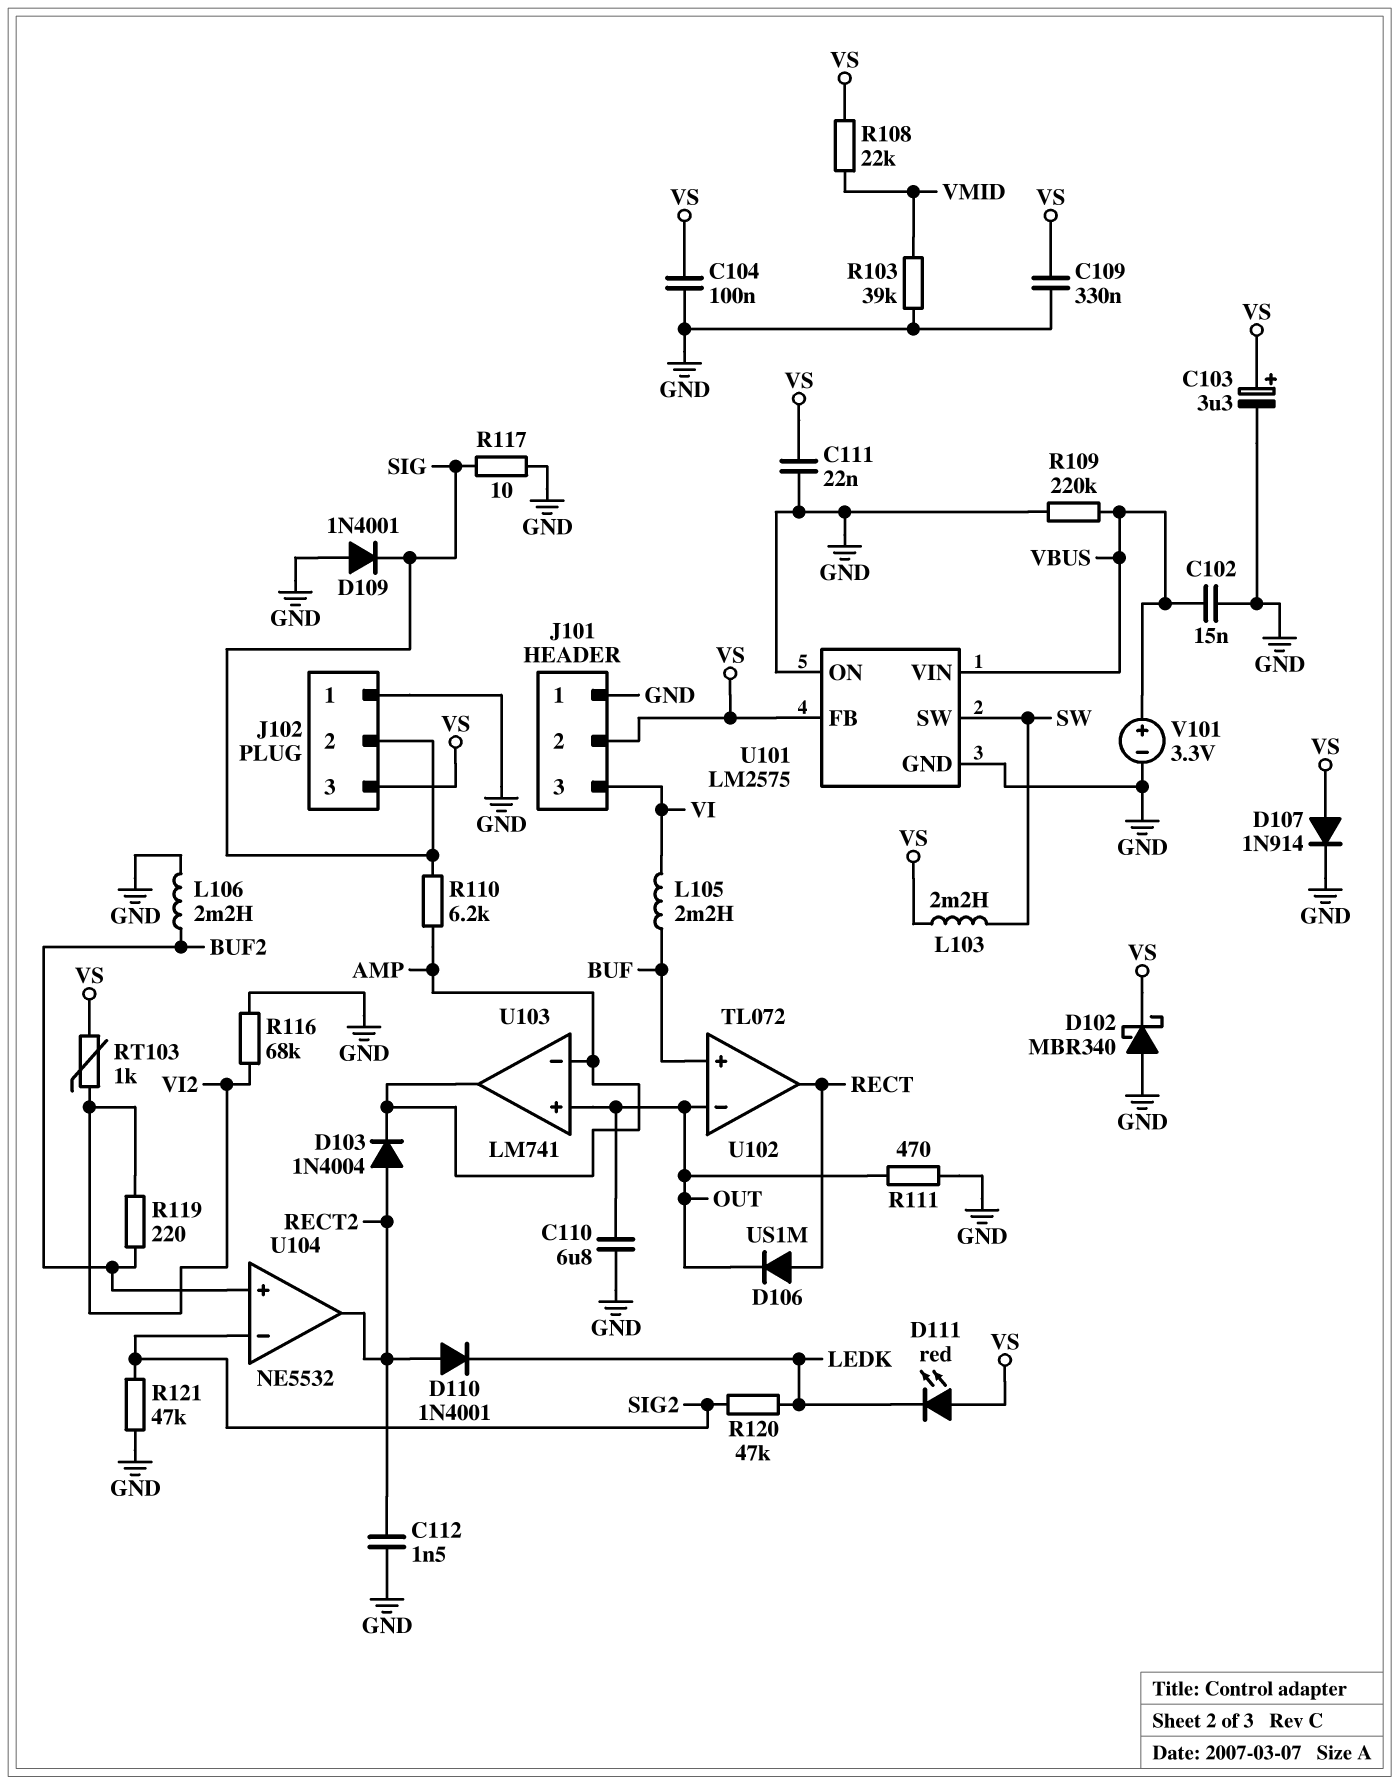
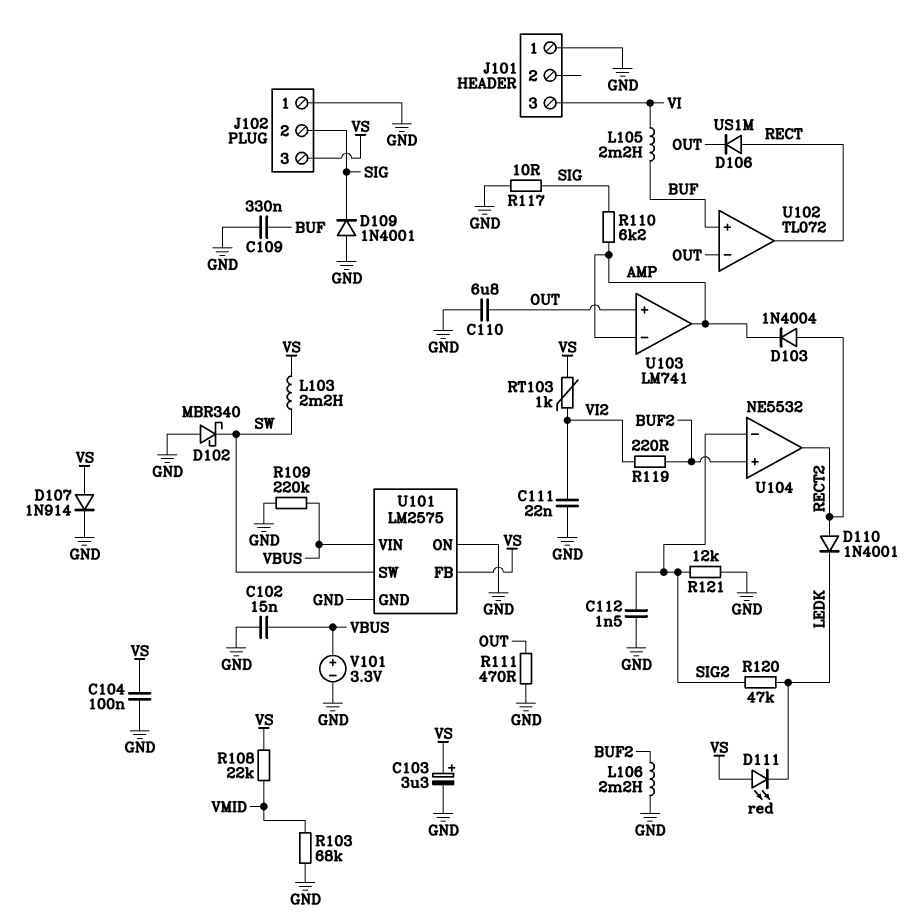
C109: 330nF (GND, VS) -> 330nF (BUF, GND)
C111: 22nF (GND, VS) -> 22nF (GND, VI2)
C112: 1.5nF (GND, RECT2) -> 1.5nF (GND, SIG2)
D102: schottky MBR340 (A GND, K VS) -> schottky MBR340 (A GND, K SW)
J101 pin 2: VS -> none
R103: 39k (GND, VMID) -> 68k (GND, VMID)
R116: 68k (GND, VI2) -> none
R121: 47k (GND, SIG2) -> 12k (GND, SIG2)

